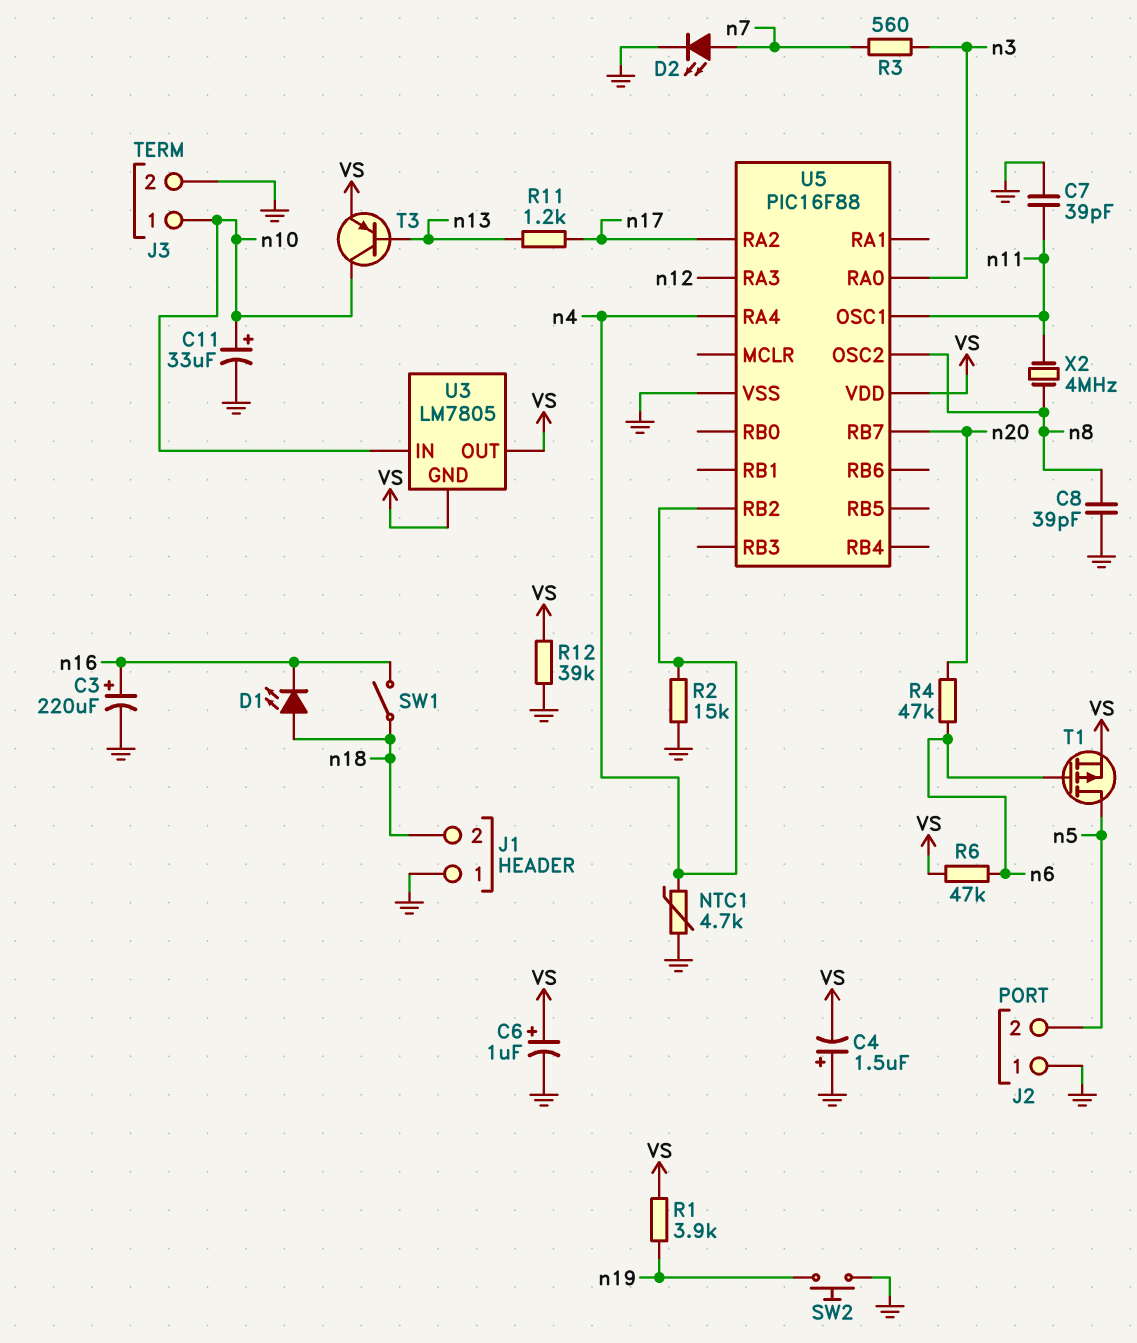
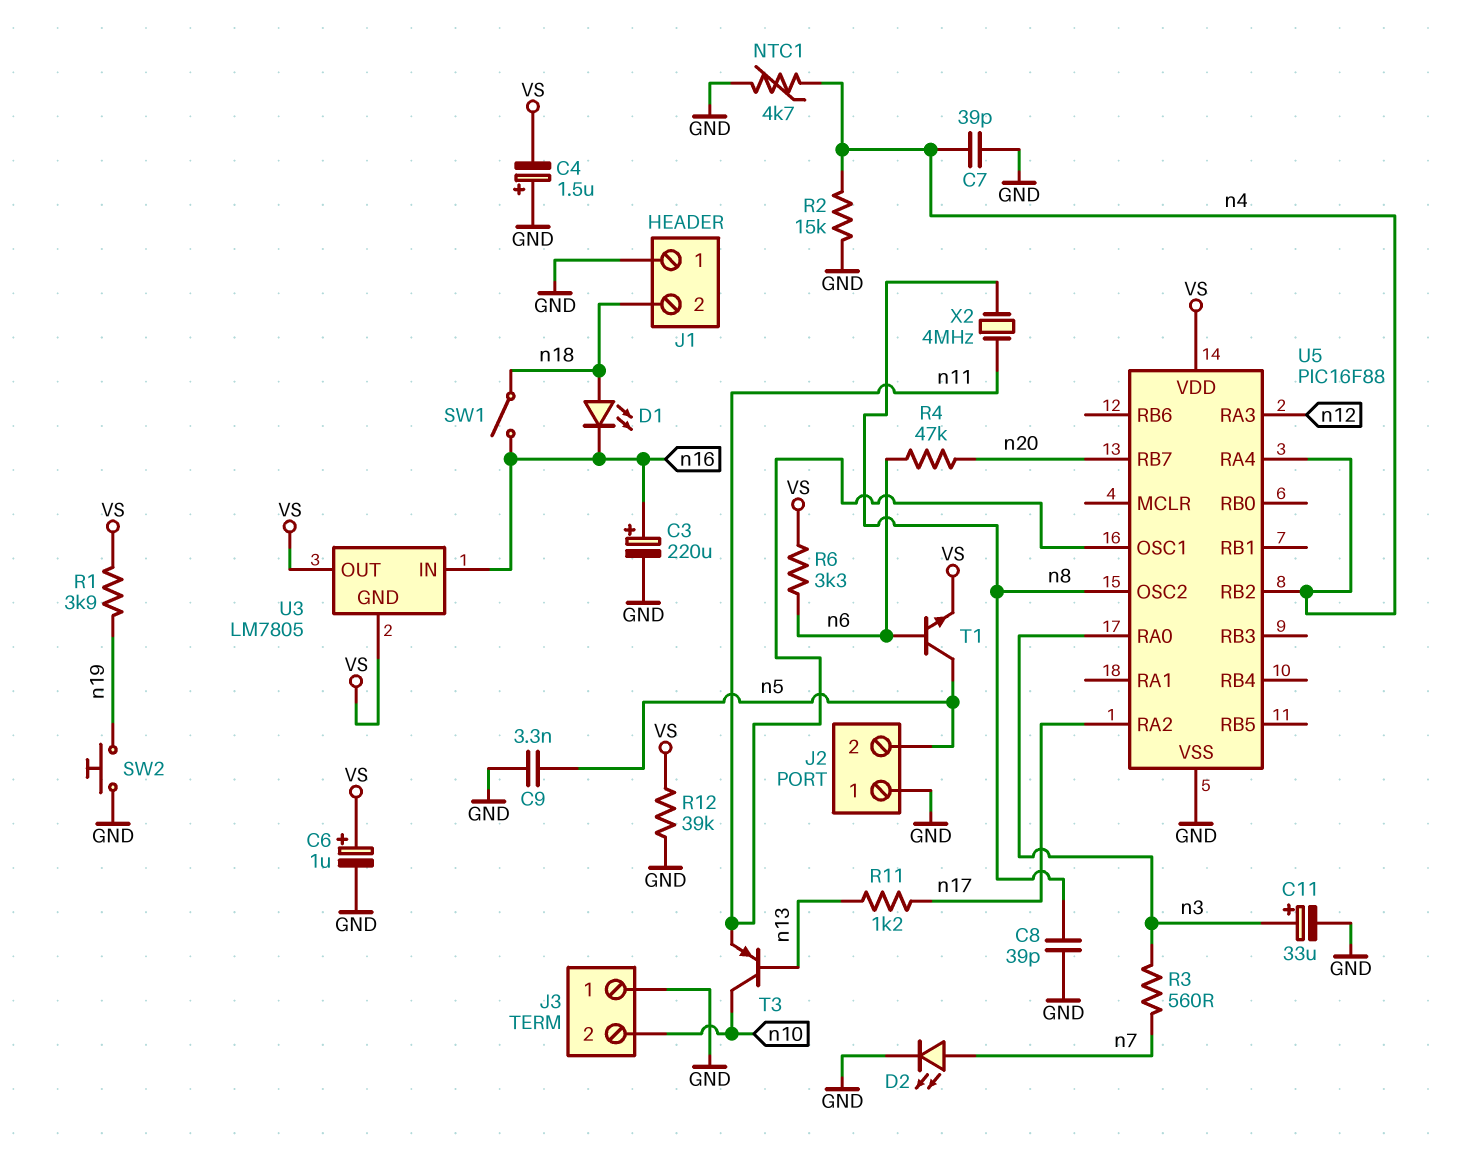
C7: 39pF (GND, n11) -> 39pF (GND, n4)
C9: none -> 3.3nF (GND, n5)
C11: 33uF (plus n10, minus GND) -> 33uF (plus n3, minus GND)
J3 pin 1: n10 -> GND
J3 pin 2: GND -> n10
R6: 47k (VS, n6) -> 3.3k (VS, n6)
T1: PMOS (G n6, D n5, S VS) -> NPN (B n6, C n5, E VS)
T3: PNP (B n13, C n10, E VS) -> PNP (B n13, C n10, E n11)
U3 pin IN: n10 -> n16

